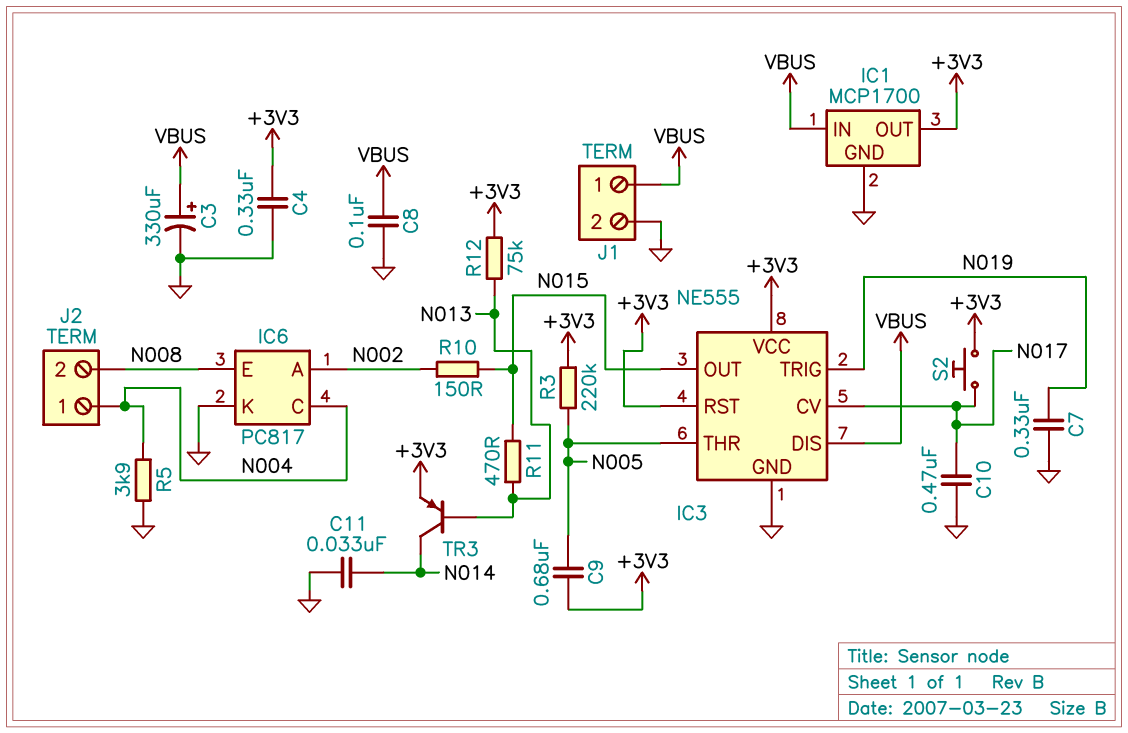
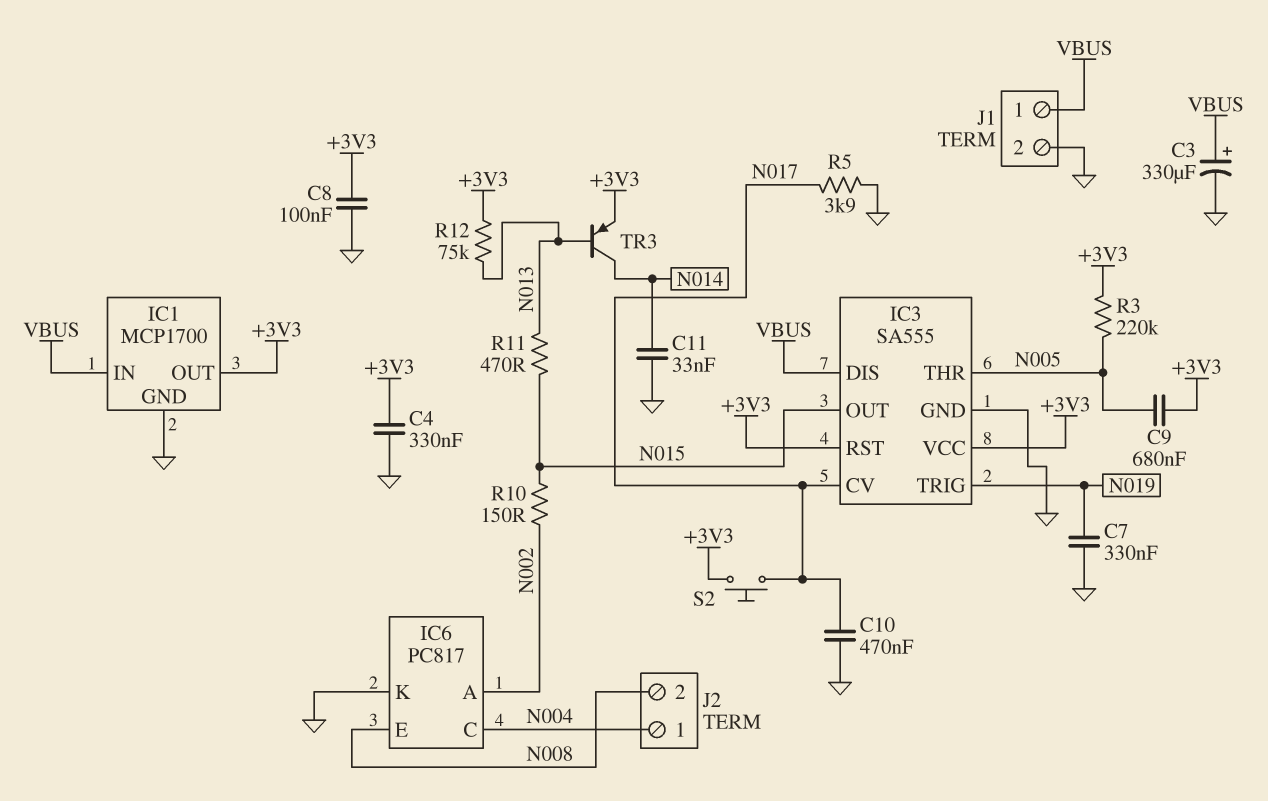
C8: 100nF (GND, VBUS) -> 100nF (+3V3, GND)
IC3: NE555 -> SA555
R5: 3.9k (GND, N004) -> 3.9k (GND, N017)

